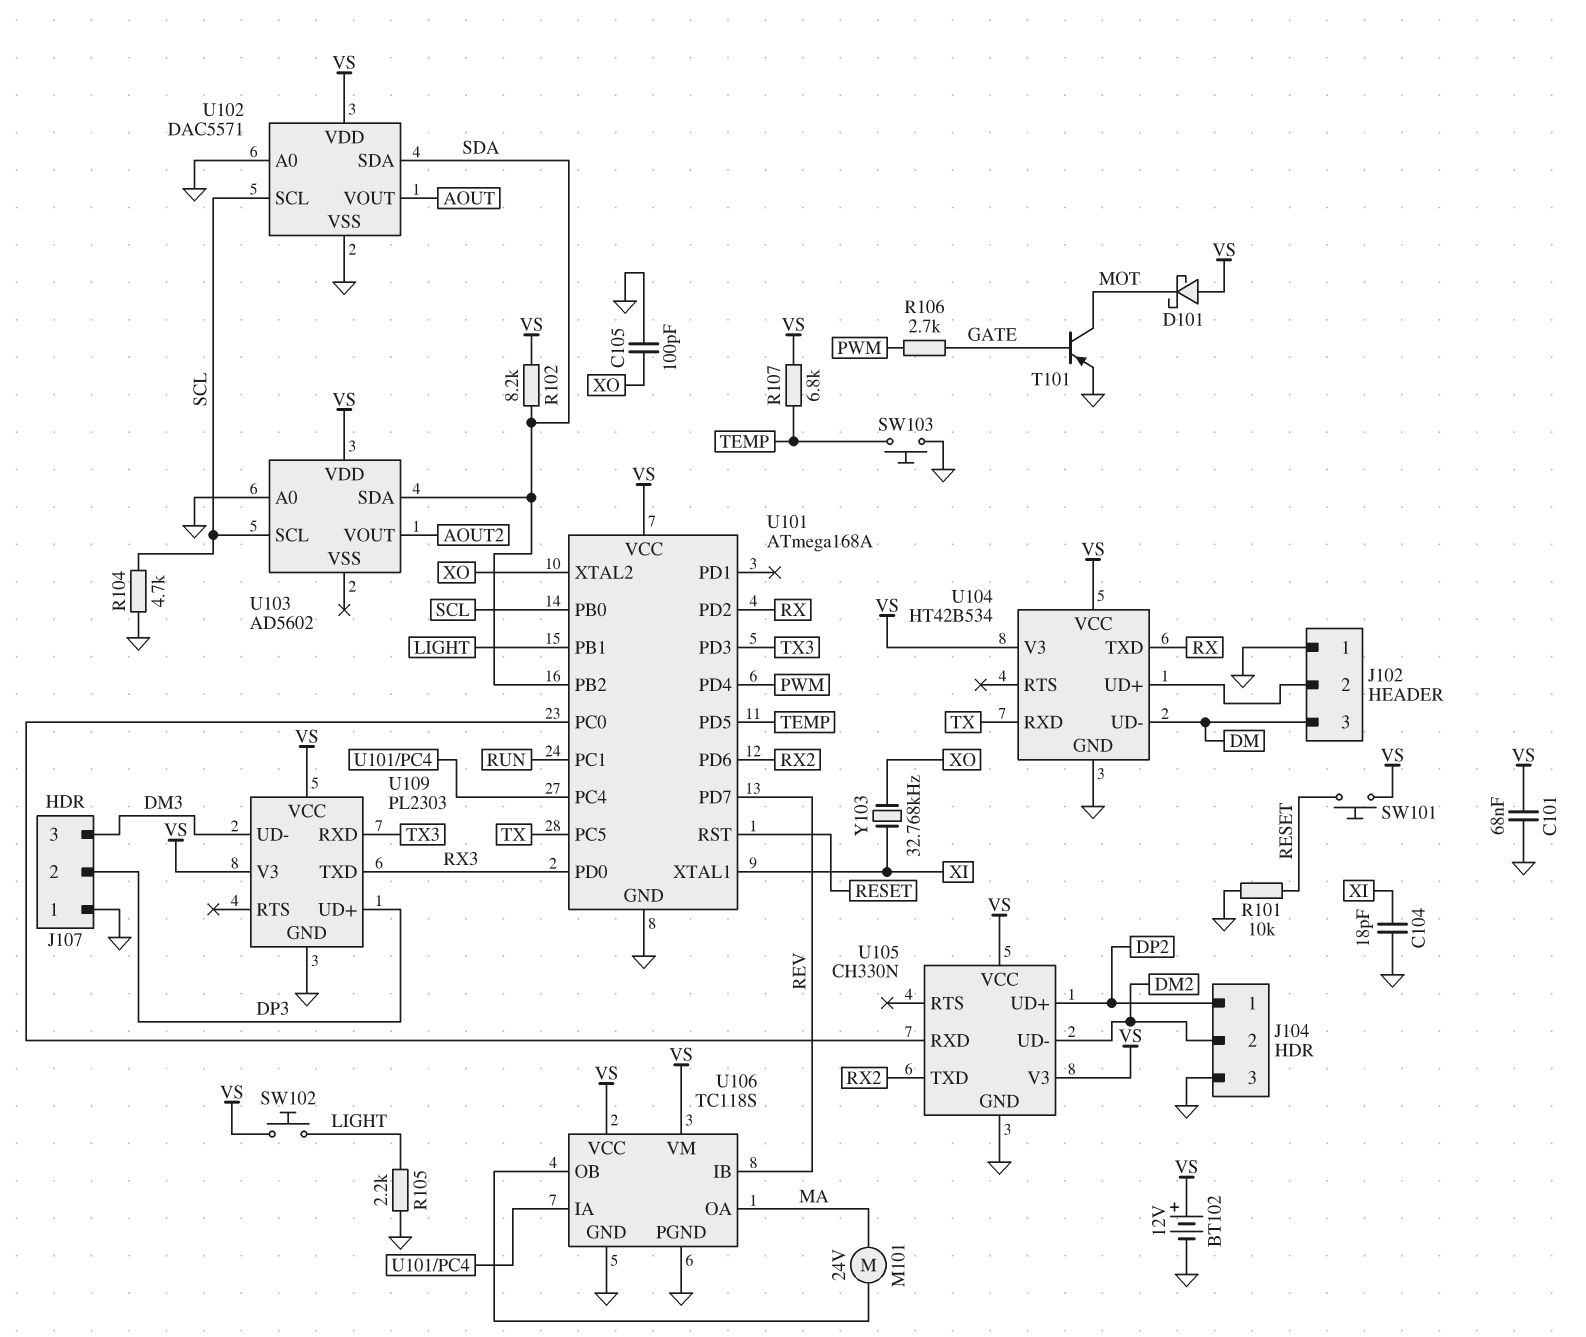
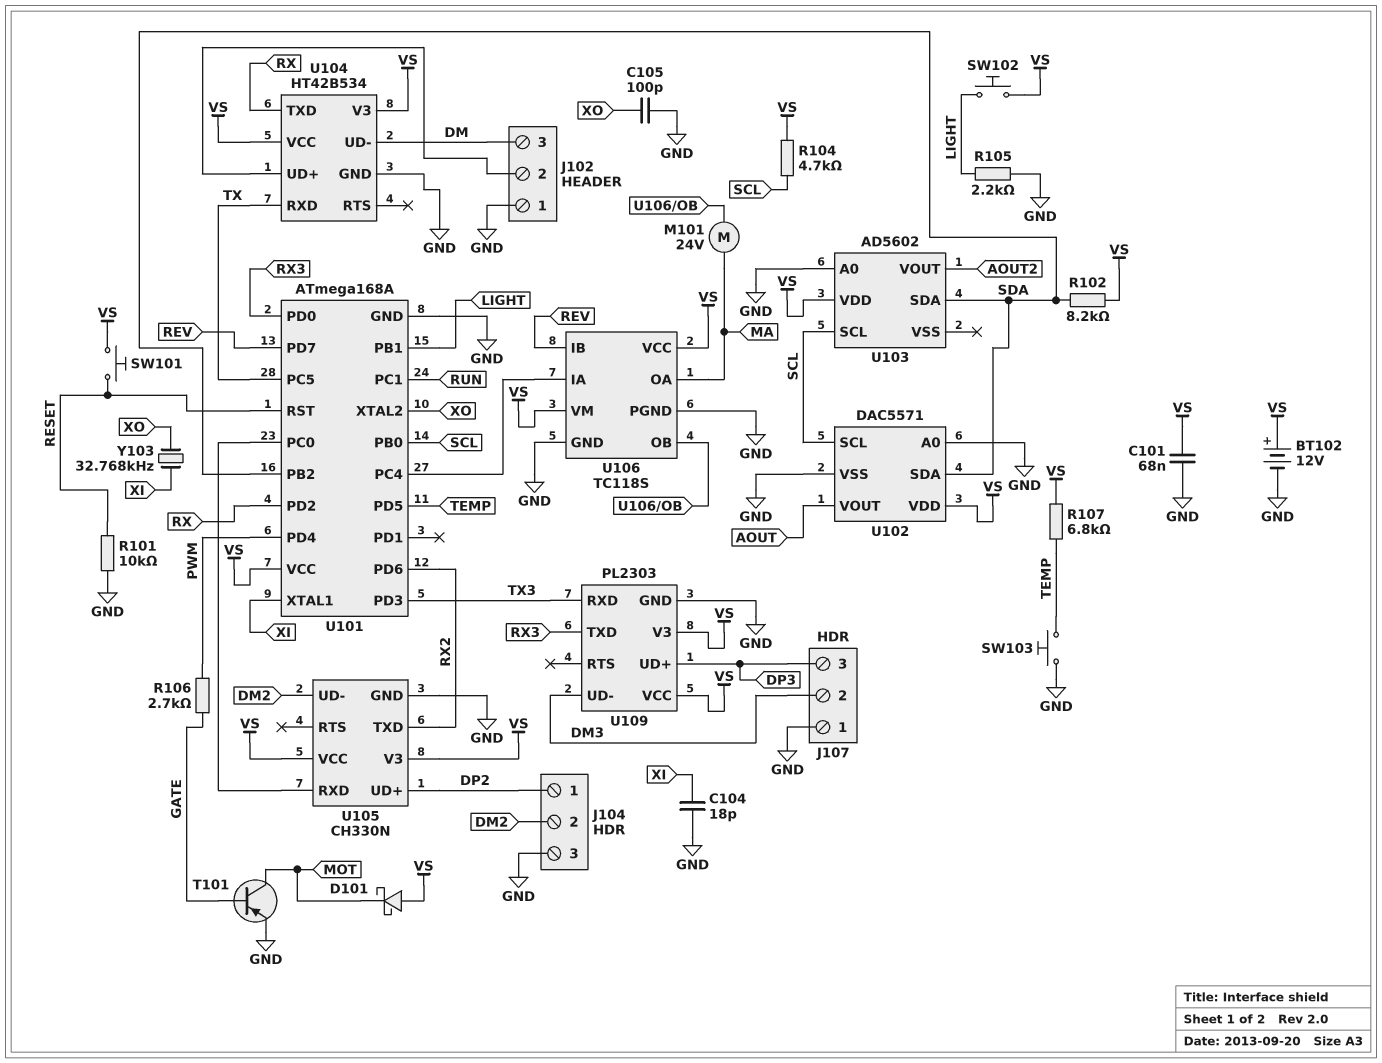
J107 pin 2: DP3 -> DM3
J107 pin 3: DM3 -> DP3
R104: 4.7k (GND, SCL) -> 4.7k (SCL, VS)

